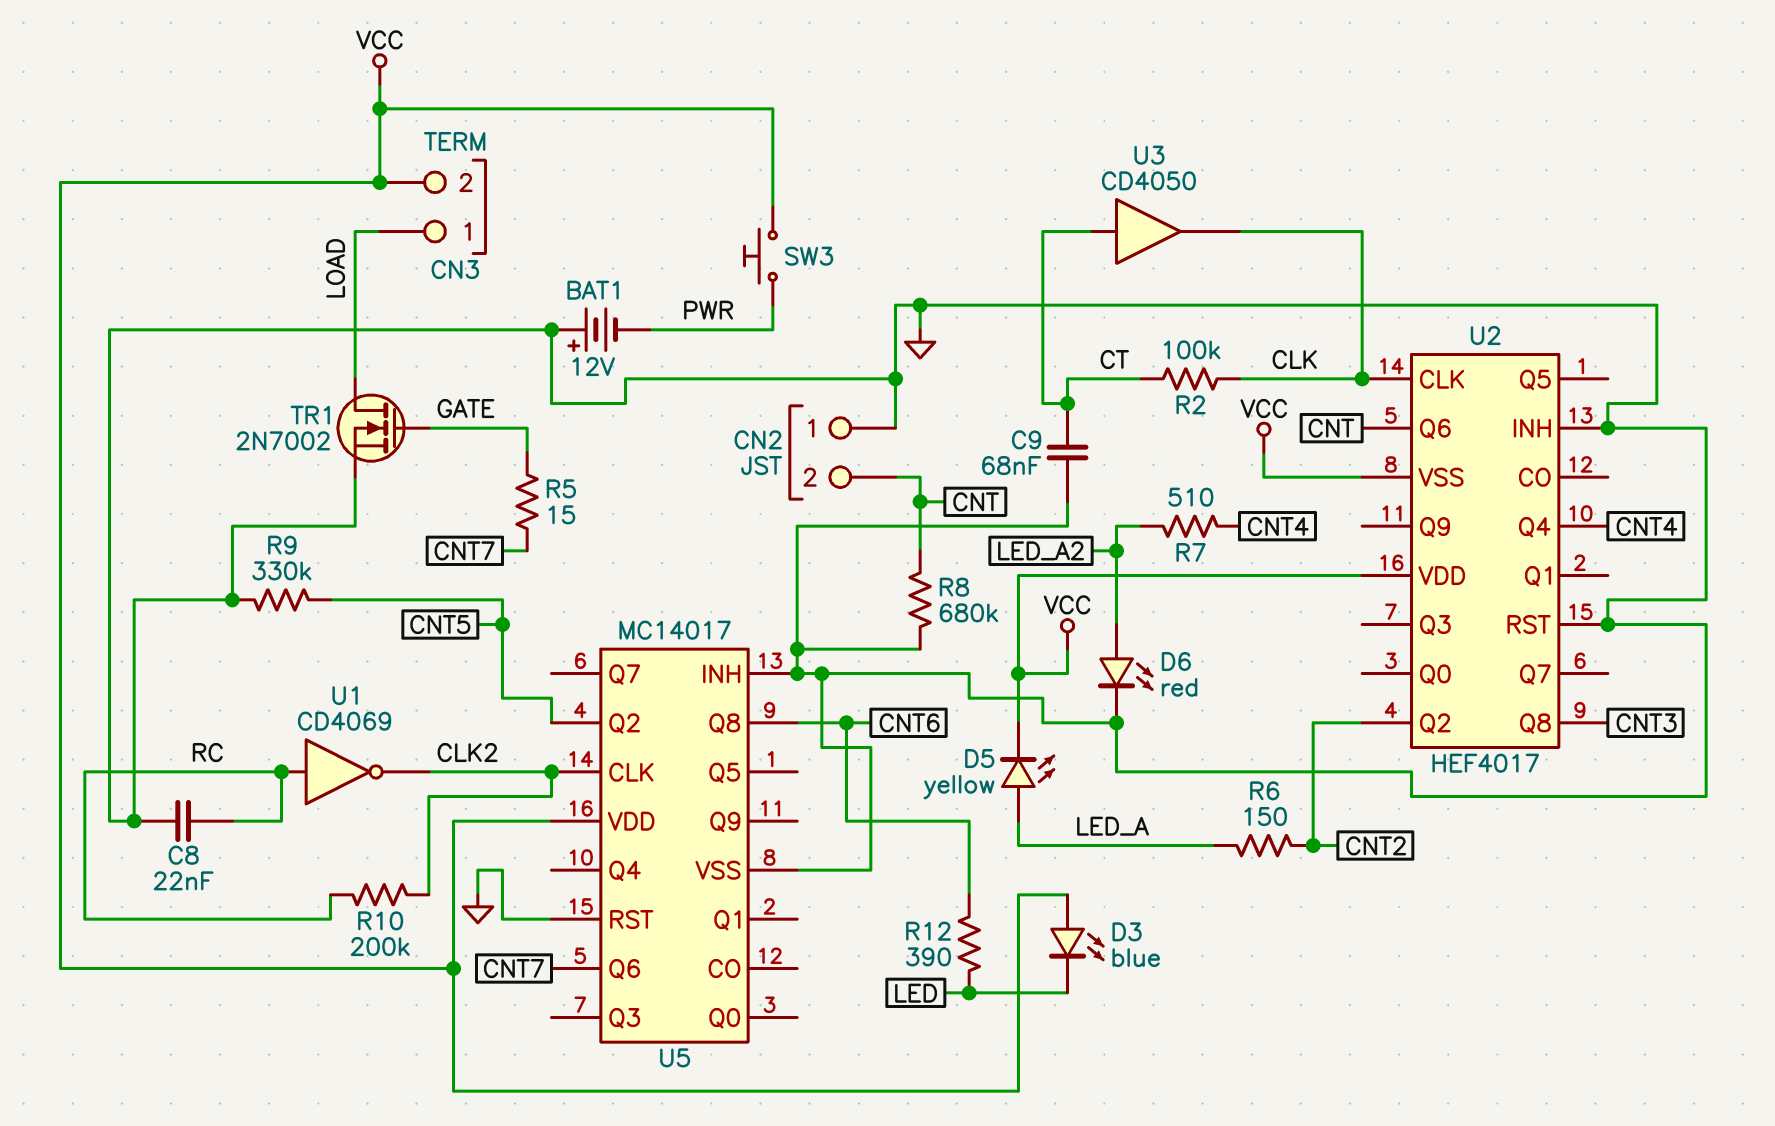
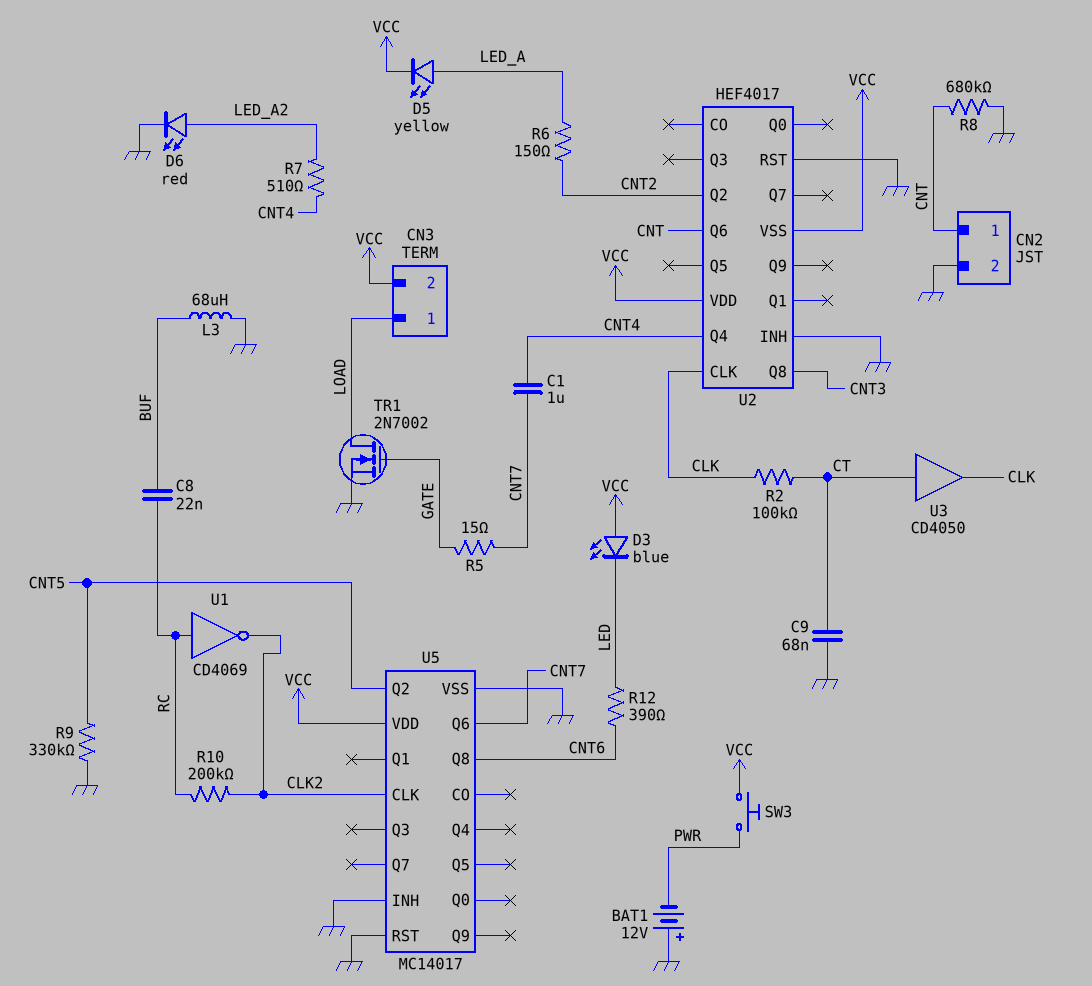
C1: none -> 1uF (CNT4, CNT7)
C8: 22nF (GND, RC) -> 22nF (BUF, RC)
CN2 pin 1: GND -> CNT
CN2 pin 2: CNT -> GND
L3: none -> 68uH (BUF, GND)

